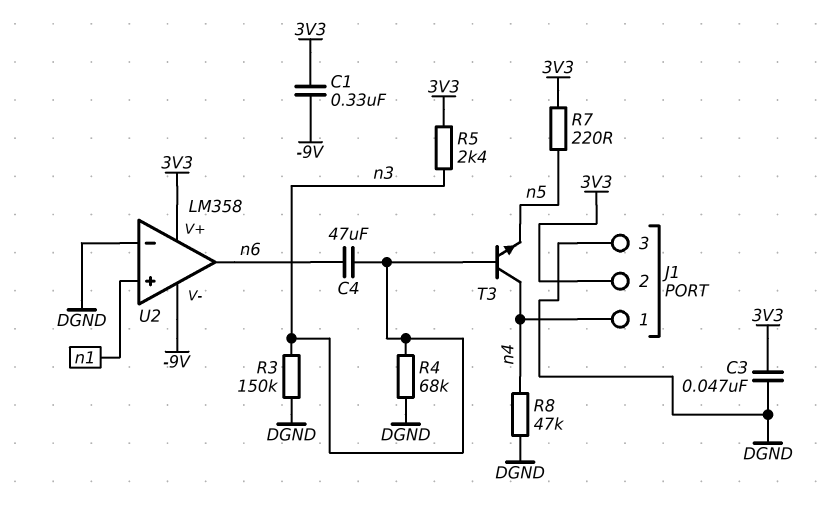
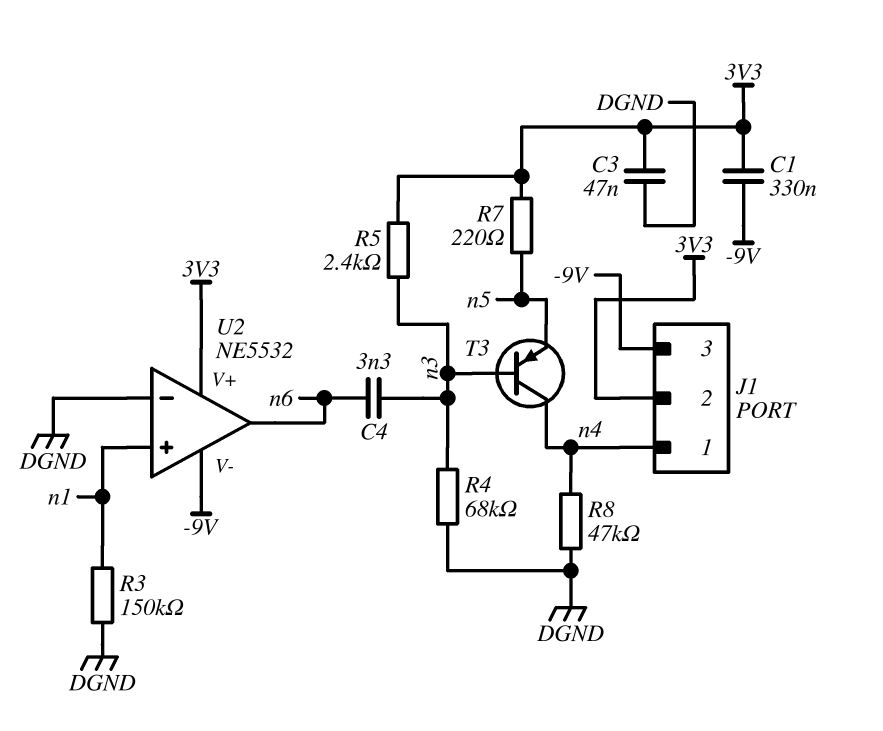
C4: 47uF (n3, n6) -> 3.3nF (n3, n6)
J1 pin 3: DGND -> -9V
R3: 150k (DGND, n3) -> 150k (DGND, n1)
T3: NPN (B n3, C n4, E n5) -> PNP (B n3, C n4, E n5)
U2: LM358 -> NE5532

